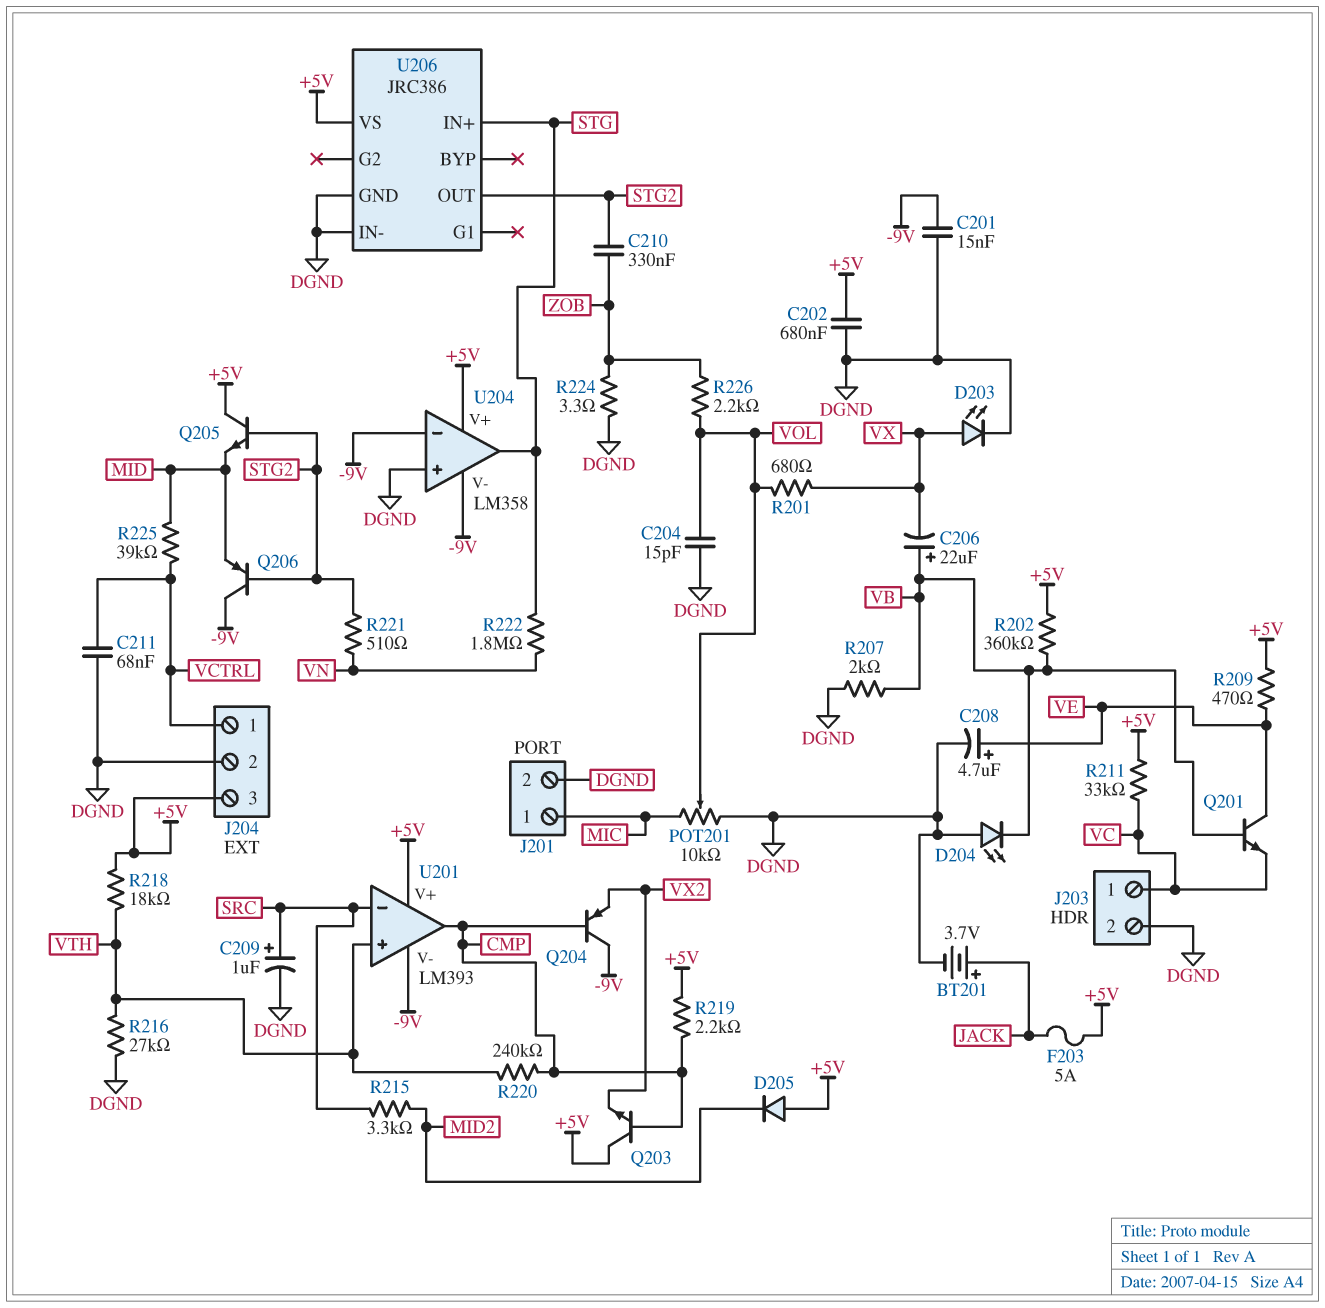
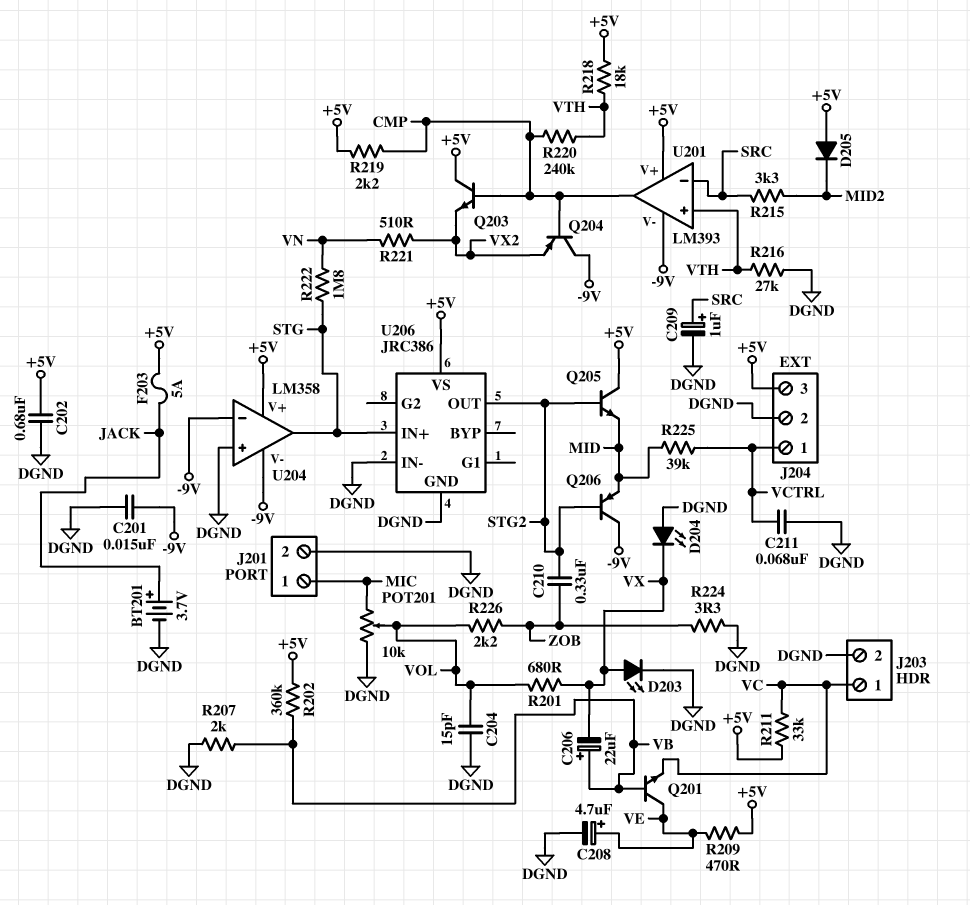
D204: LED (A DGND, K VB) -> LED (A DGND, K VX)
R221: 510 (STG2, VN) -> 510 (VN, VX2)

